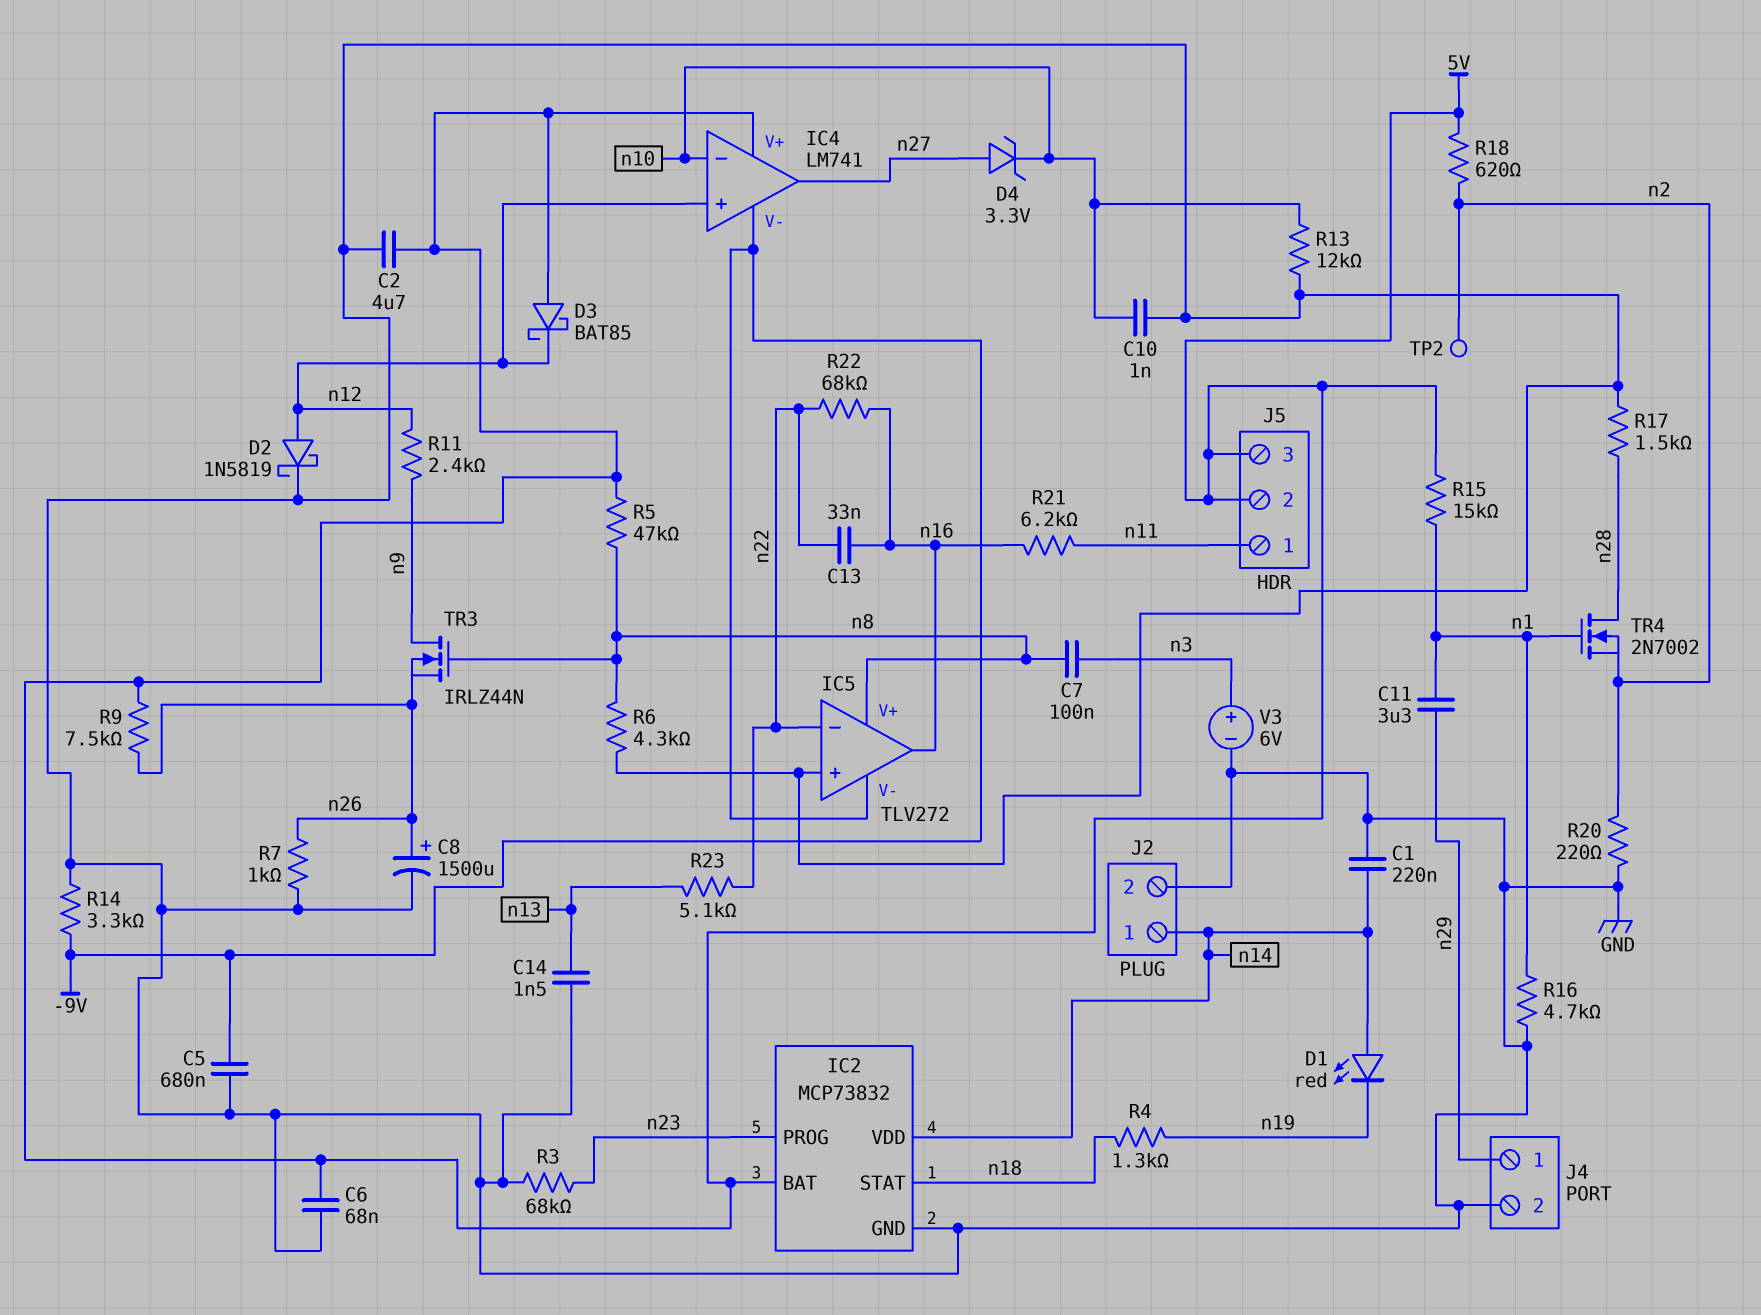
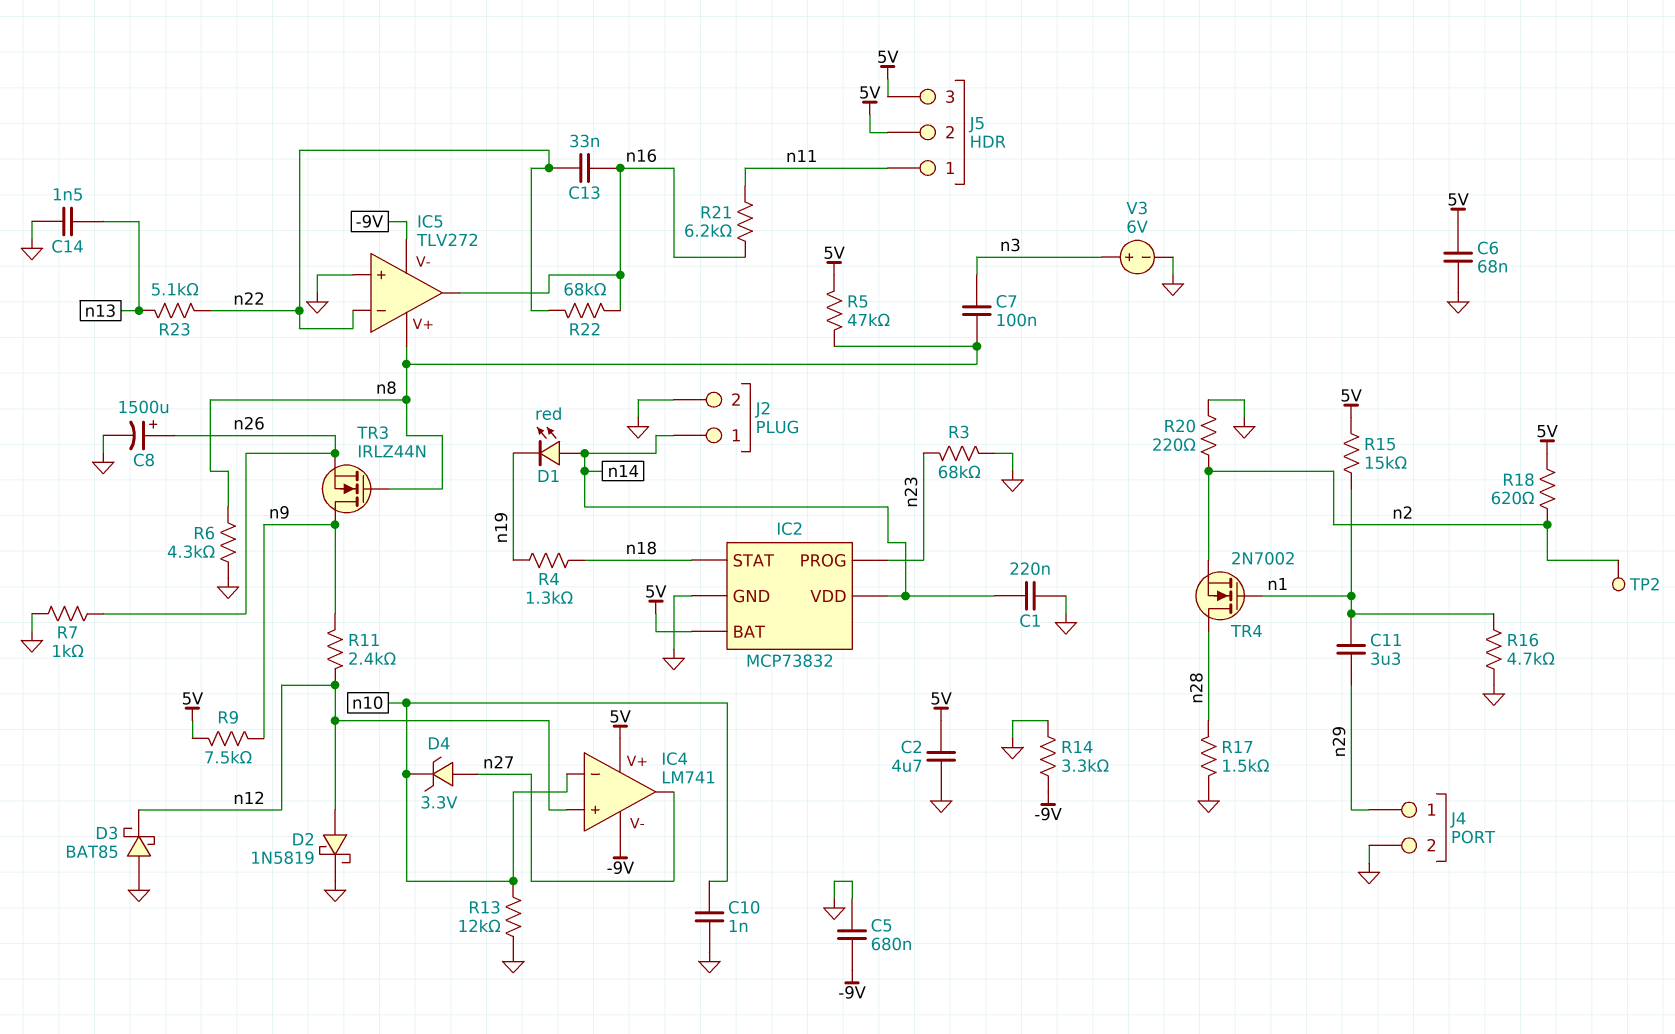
D3: schottky BAT85 (A 5V, K n12) -> schottky BAT85 (A GND, K n12)
R9: 7.5k (5V, n26) -> 7.5k (5V, n9)

